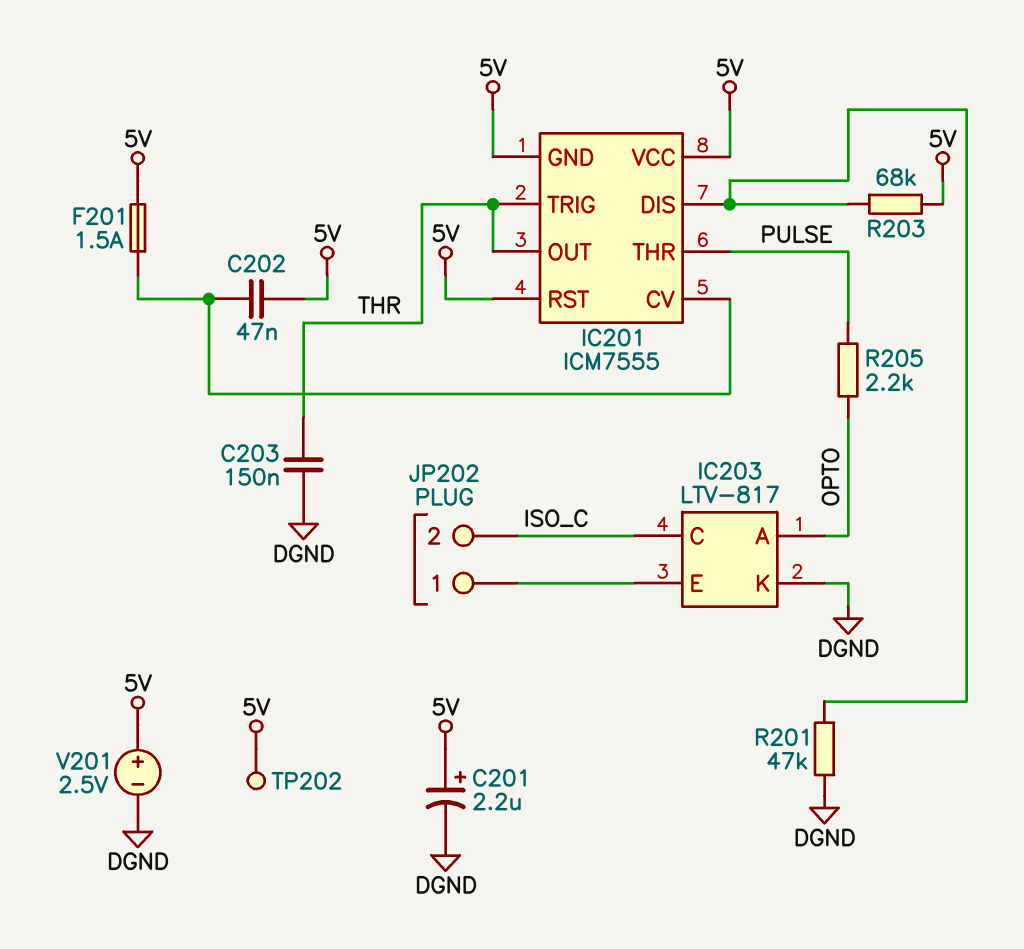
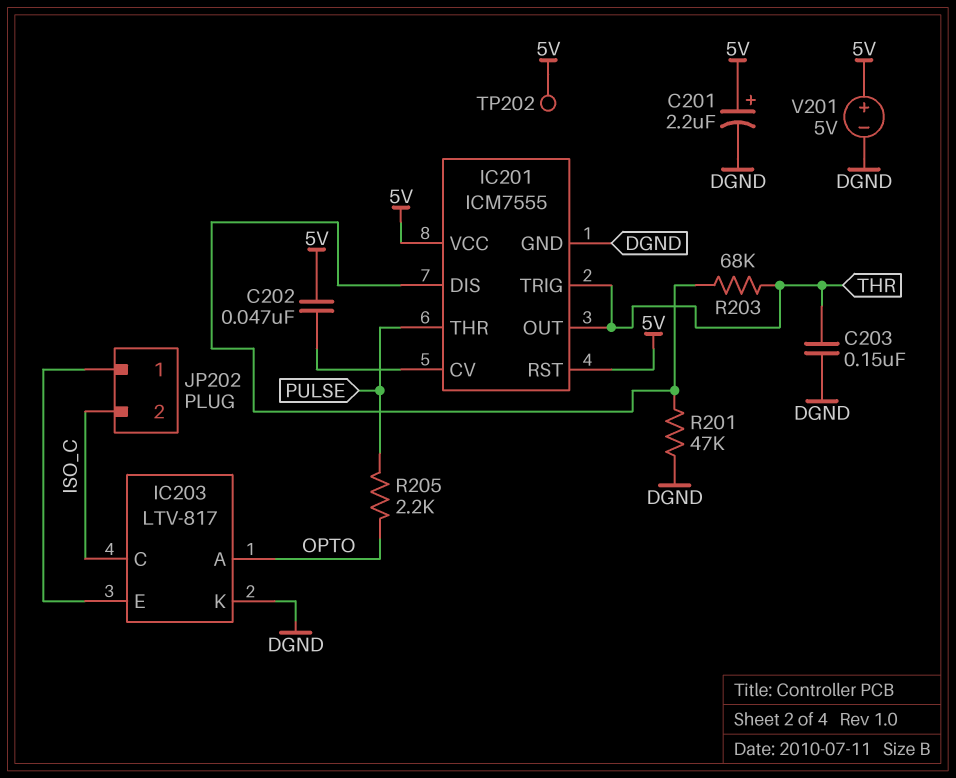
F201: 1.5A (5V, IC201/CV) -> none
IC201 pin GND: 5V -> DGND
R203: 68k (5V, IC201/DIS) -> 68k (IC201/DIS, THR)
V201: 2.5V (plus 5V, minus DGND) -> 5V (plus 5V, minus DGND)

